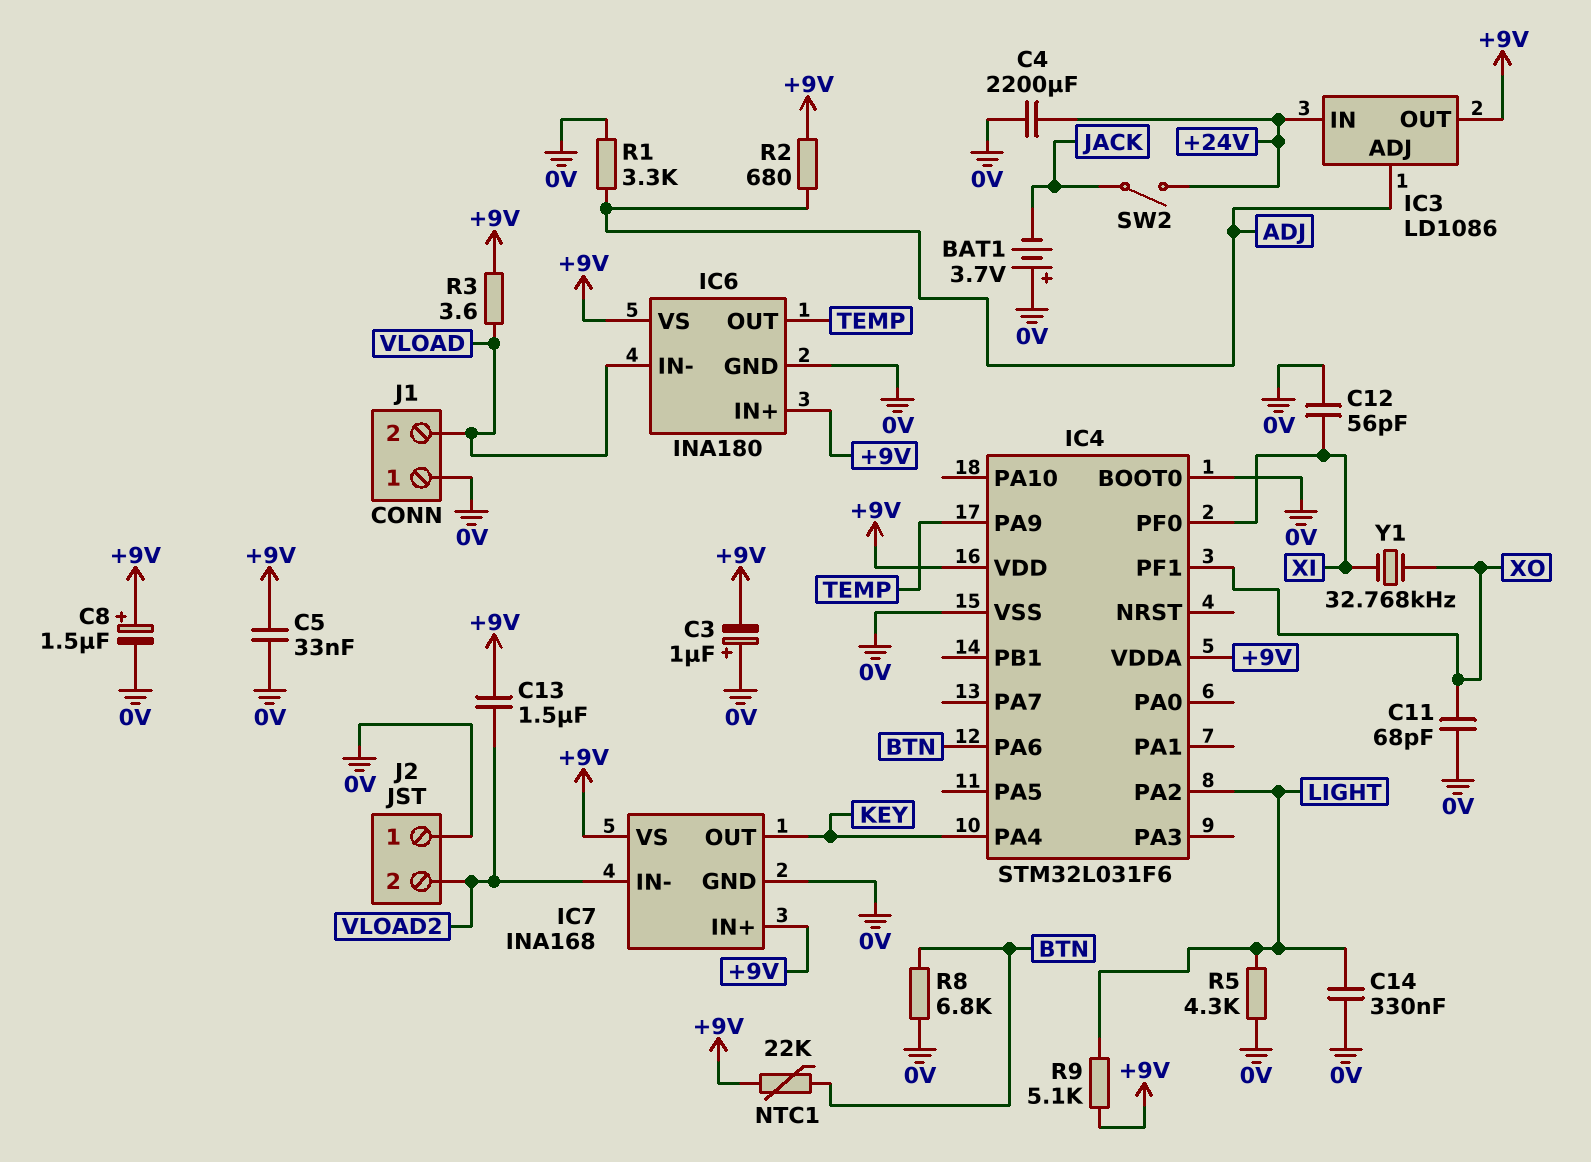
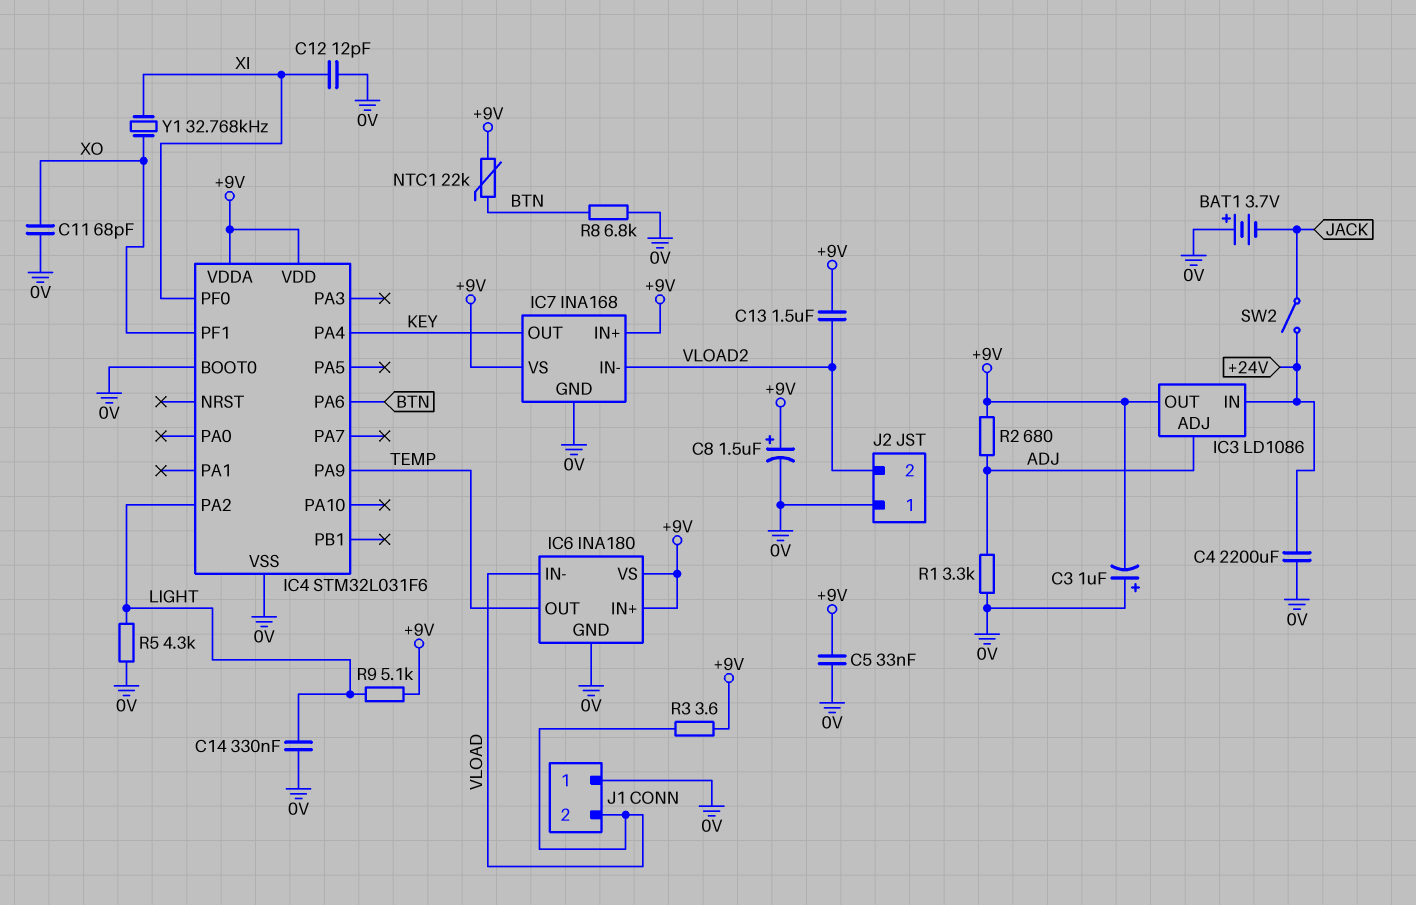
C12: 56pF (0V, XI) -> 12pF (0V, XI)

